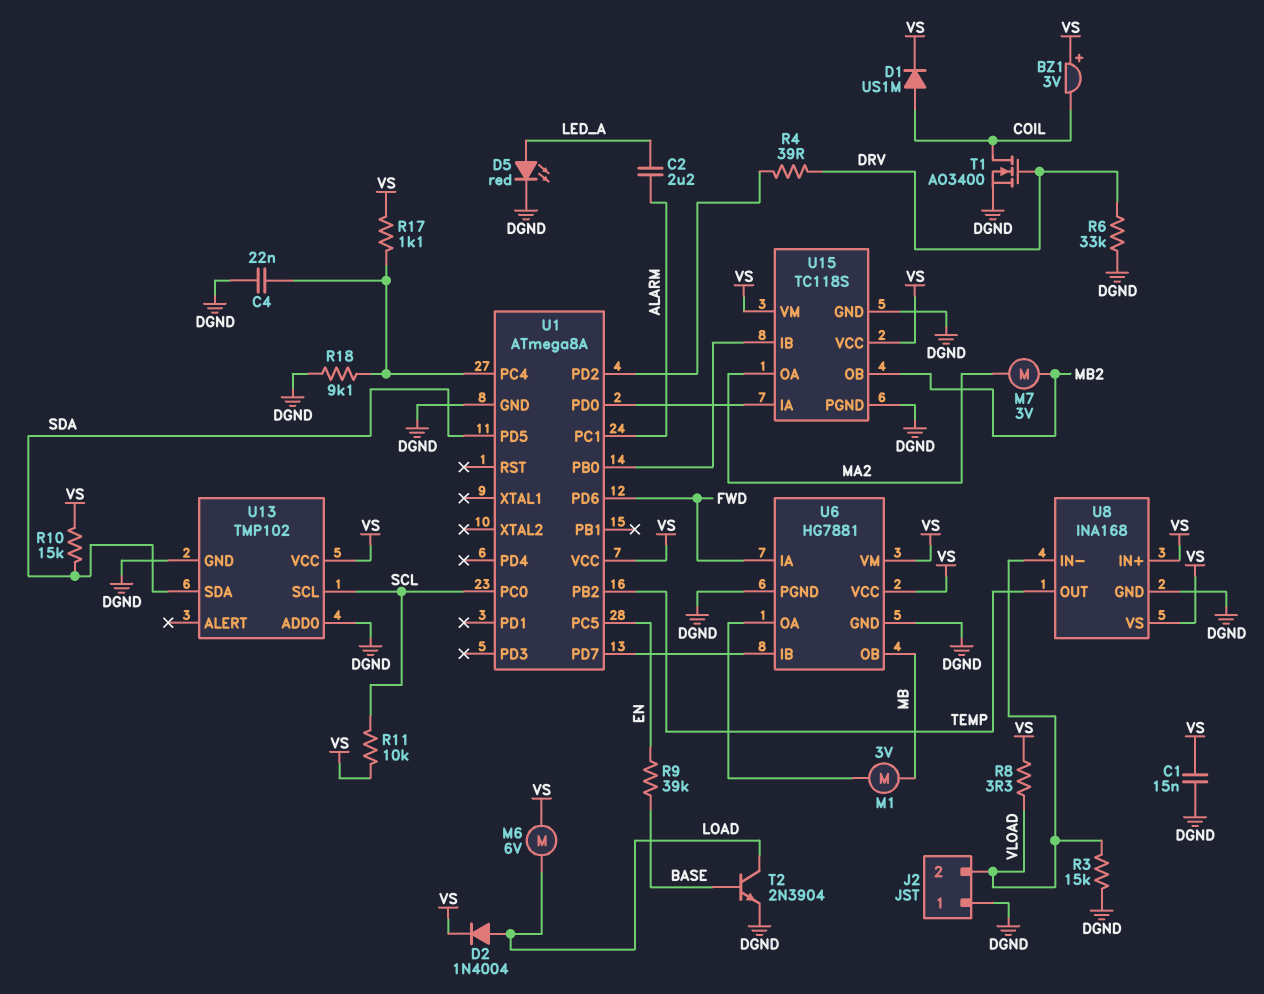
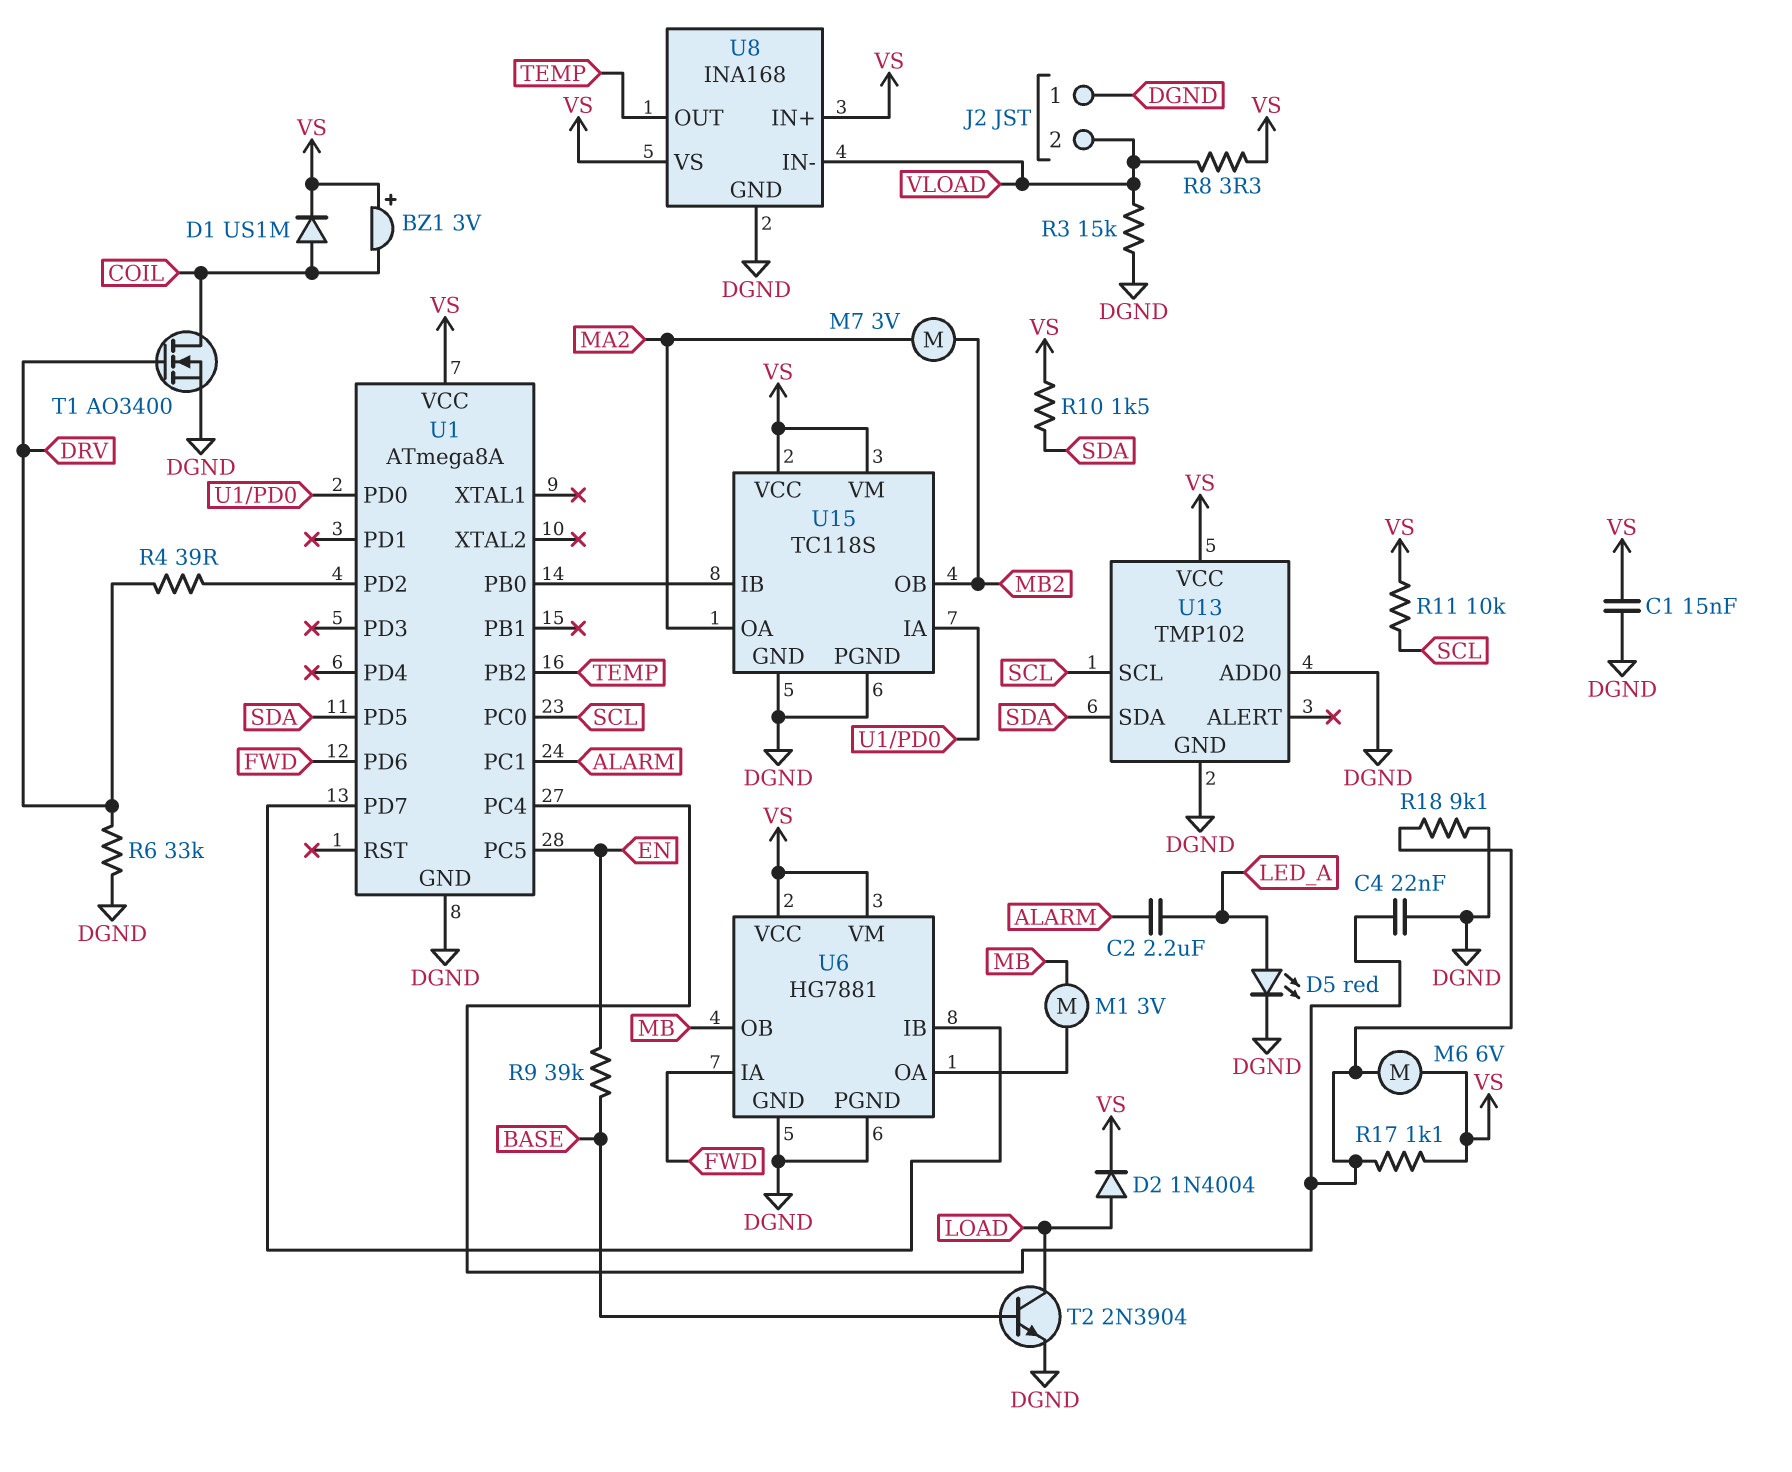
M6: motor 6V (LOAD, VS) -> motor 6V (U1/PC4, VS)
R10: 15k (SDA, VS) -> 1.5k (SDA, VS)

